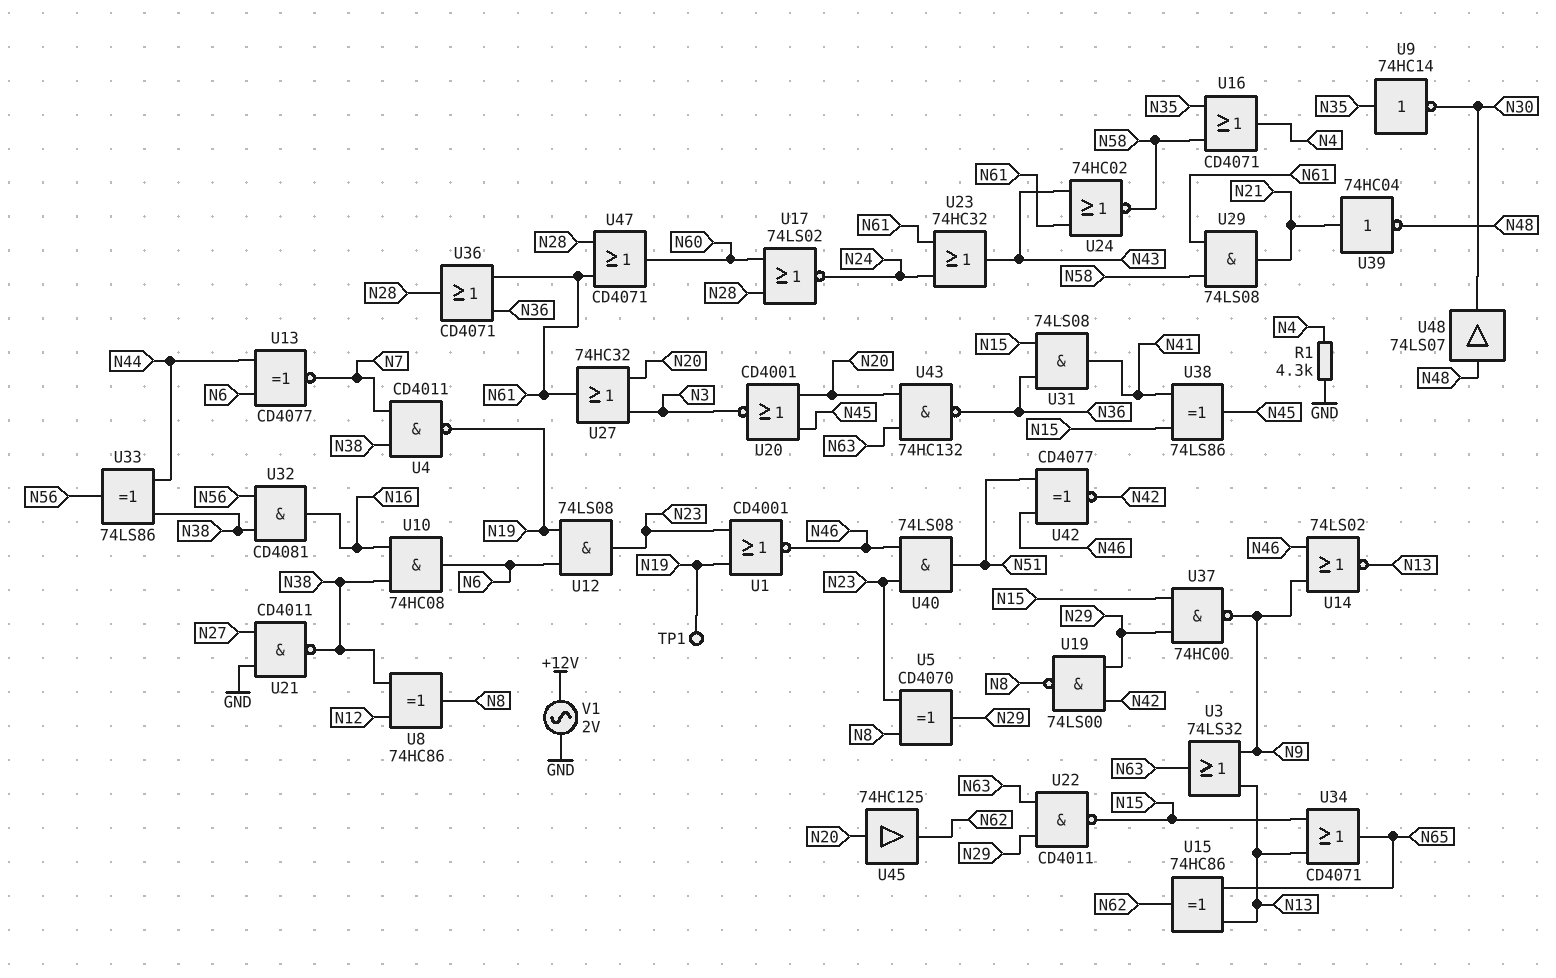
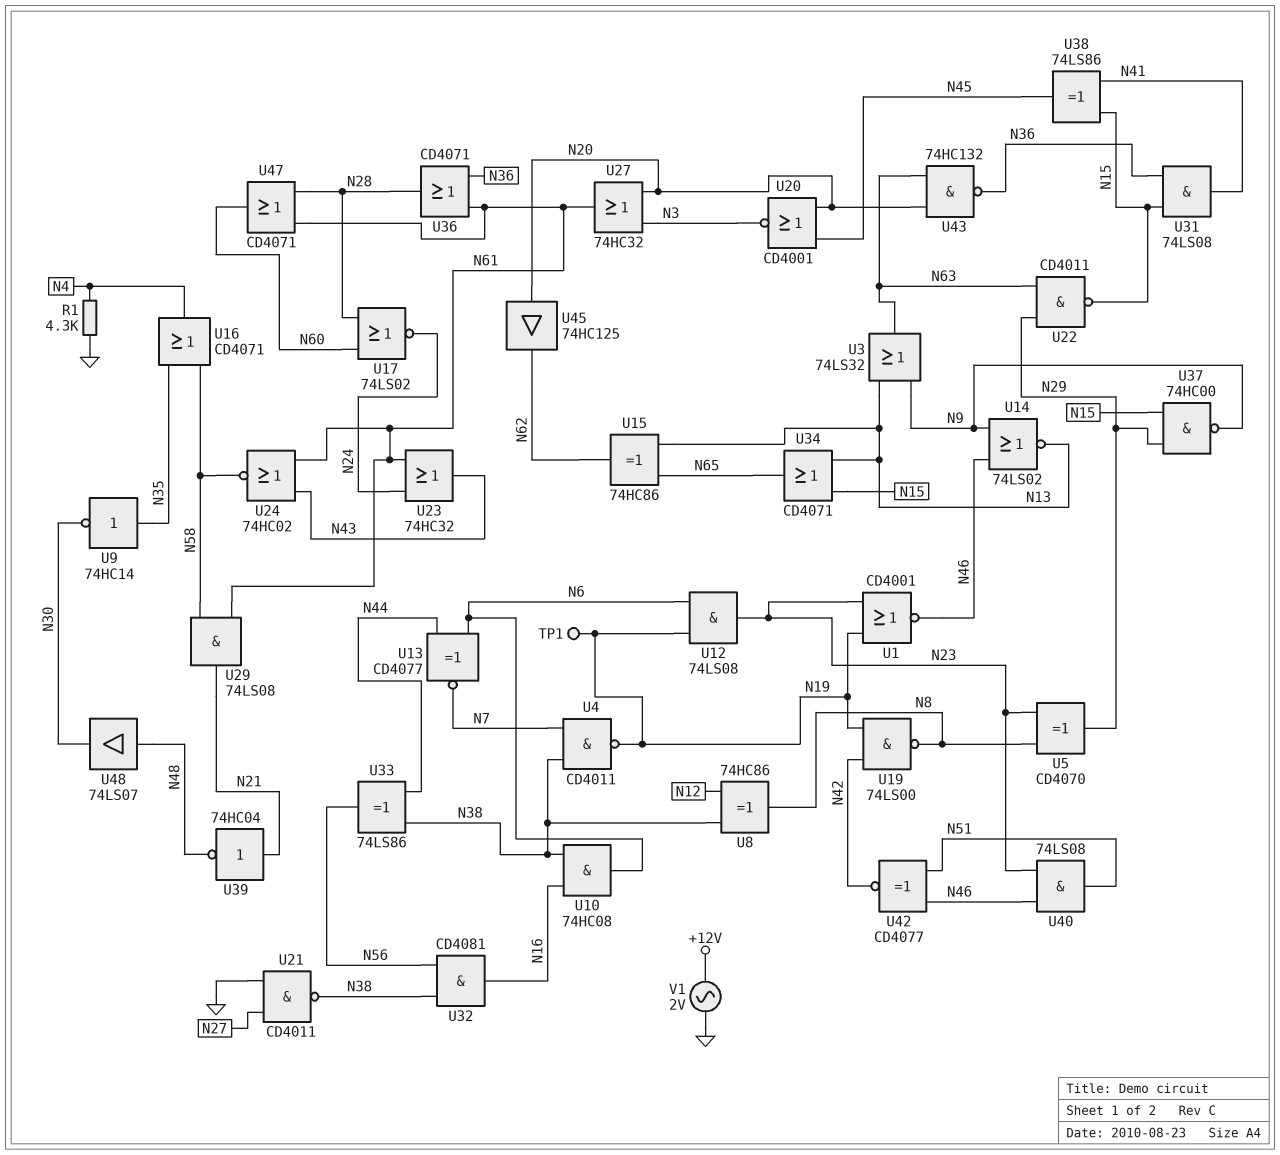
U19: NAND 74LS00 (in N29, in N42, out N8) -> NAND 74LS00 (in N19, in N42, out N8)

